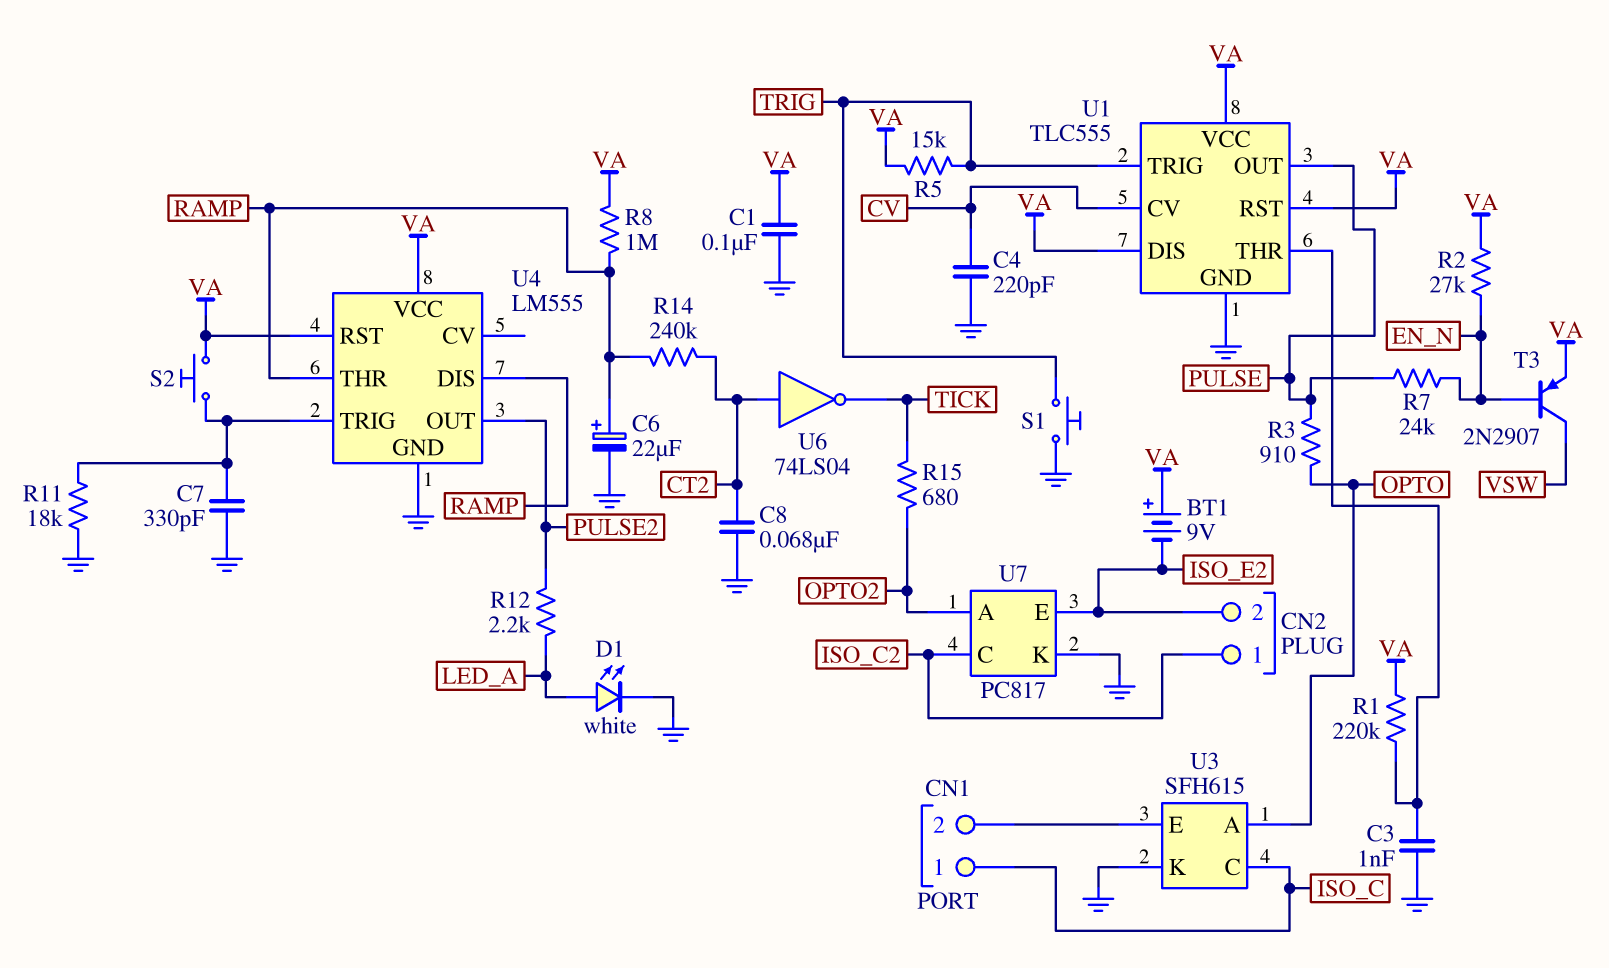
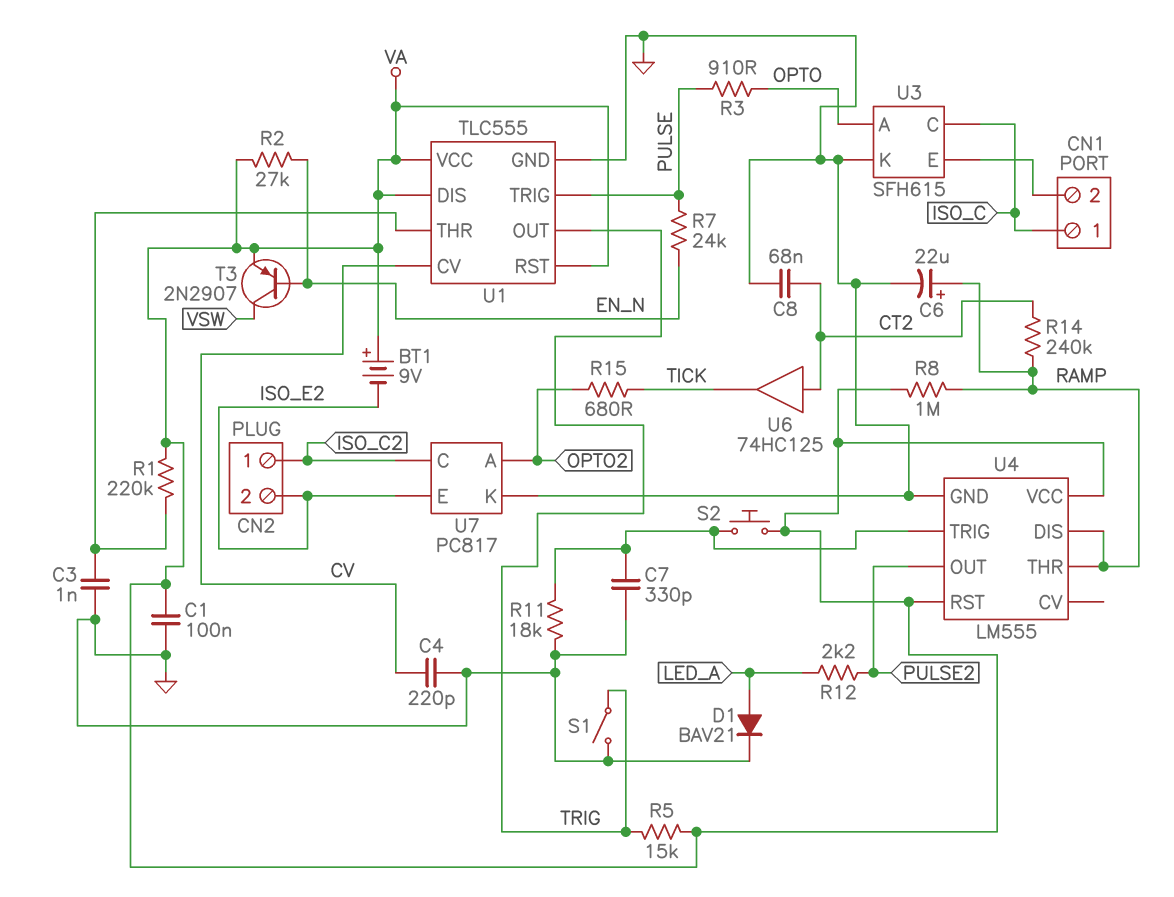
D1: LED white (A LED_A, K GND) -> diode BAV21 (A LED_A, K GND)
S1: button (GND, TRIG) -> switch (GND, TRIG)
U1 pin OUT: PULSE -> TRIG
U1 pin TRIG: TRIG -> PULSE
U6: NOT 74LS04 (in CT2, out TICK) -> buffer 74HC125 (in CT2, out TICK)

